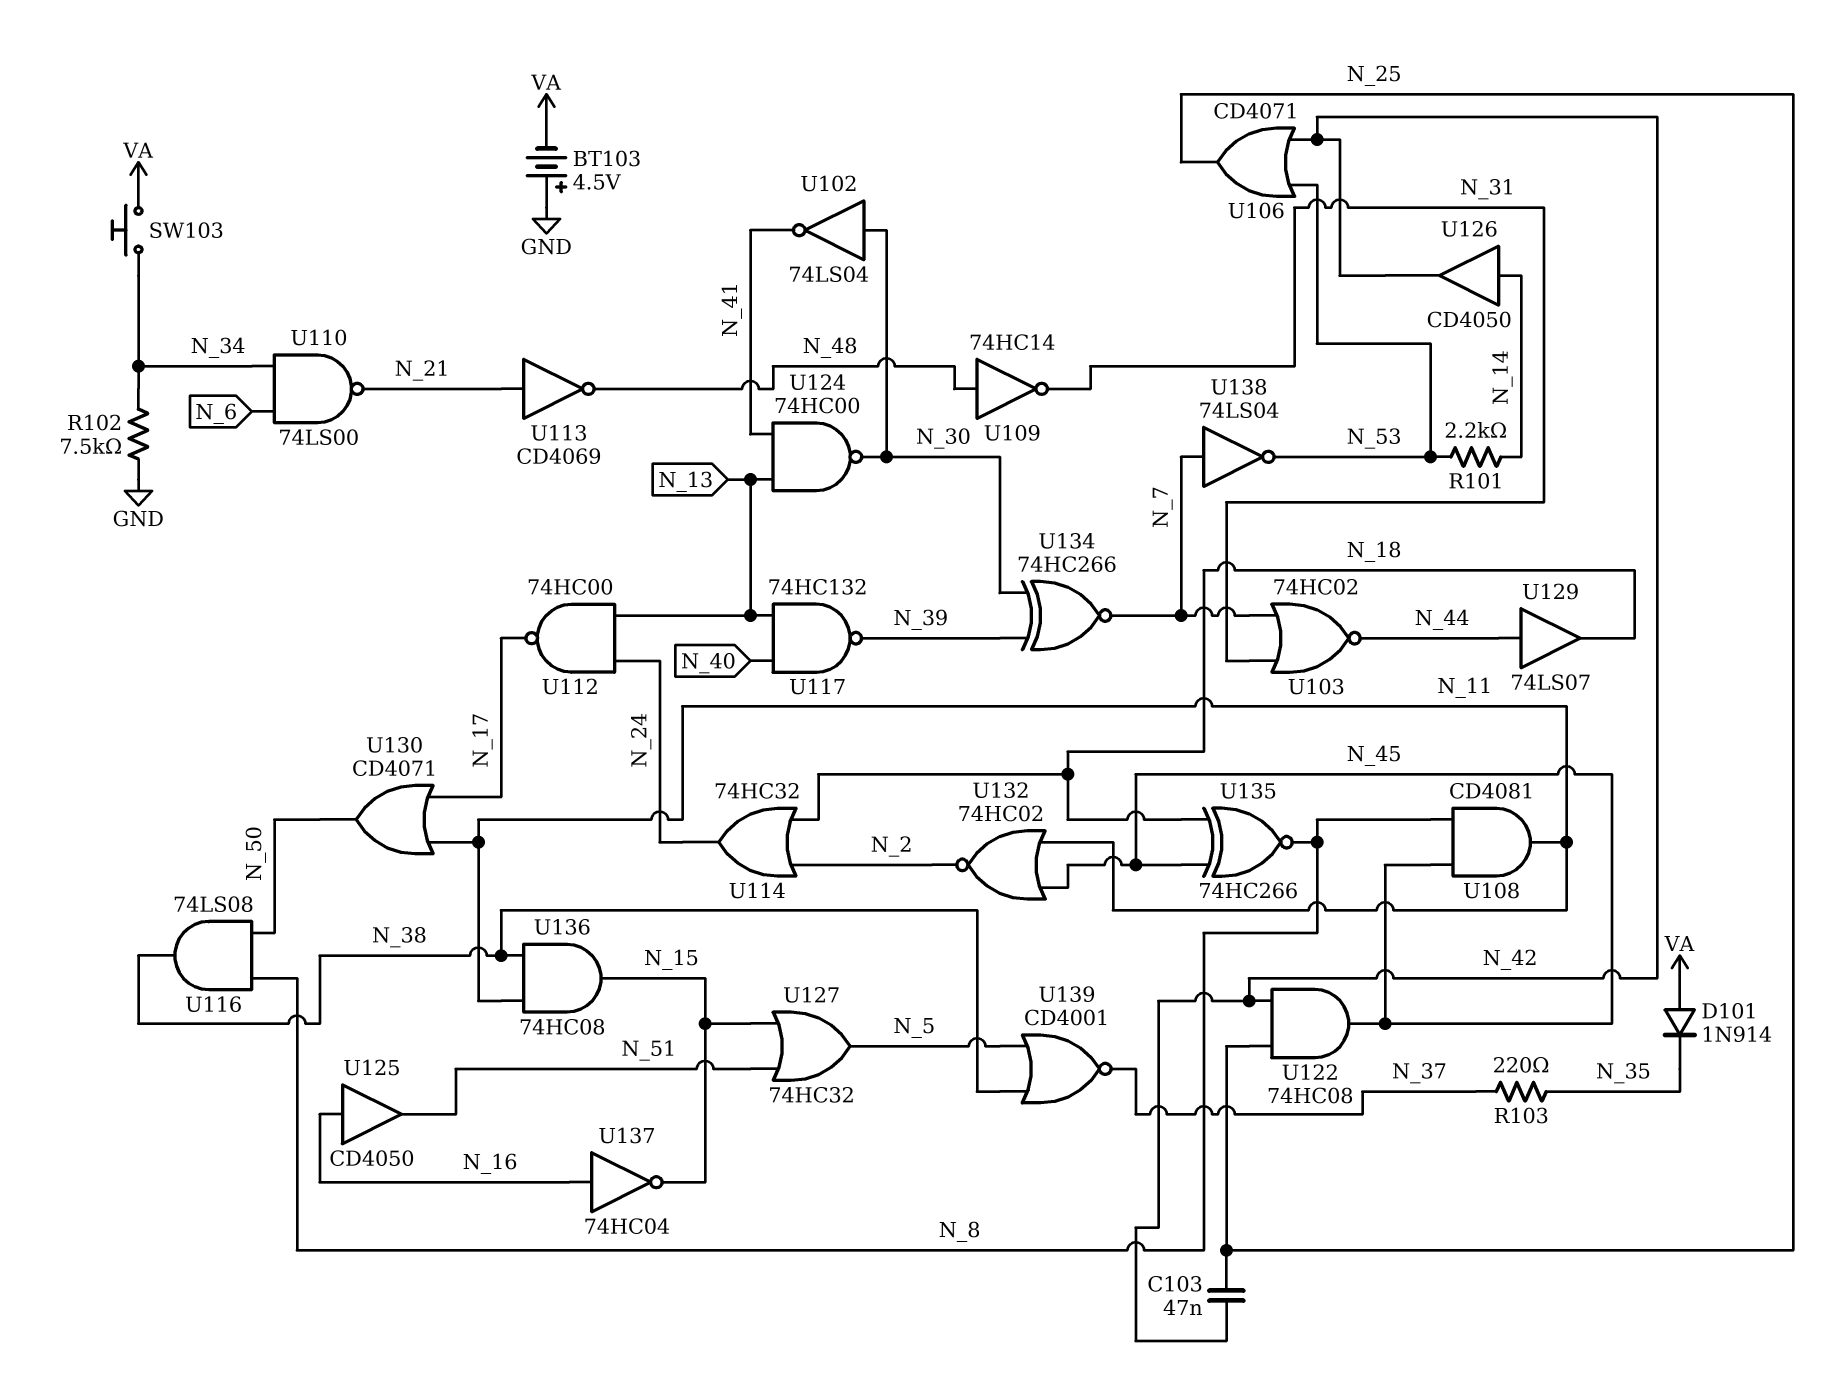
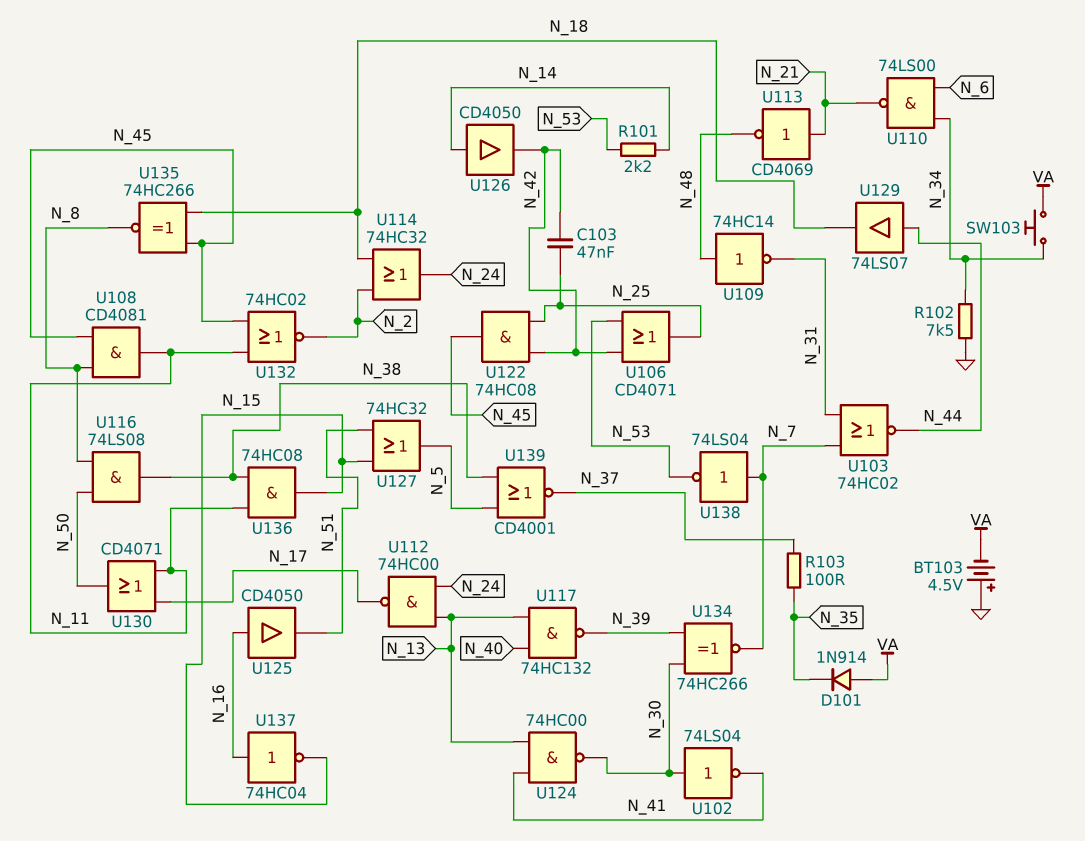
R103: 220 (N_35, N_37) -> 100 (N_35, N_37)

